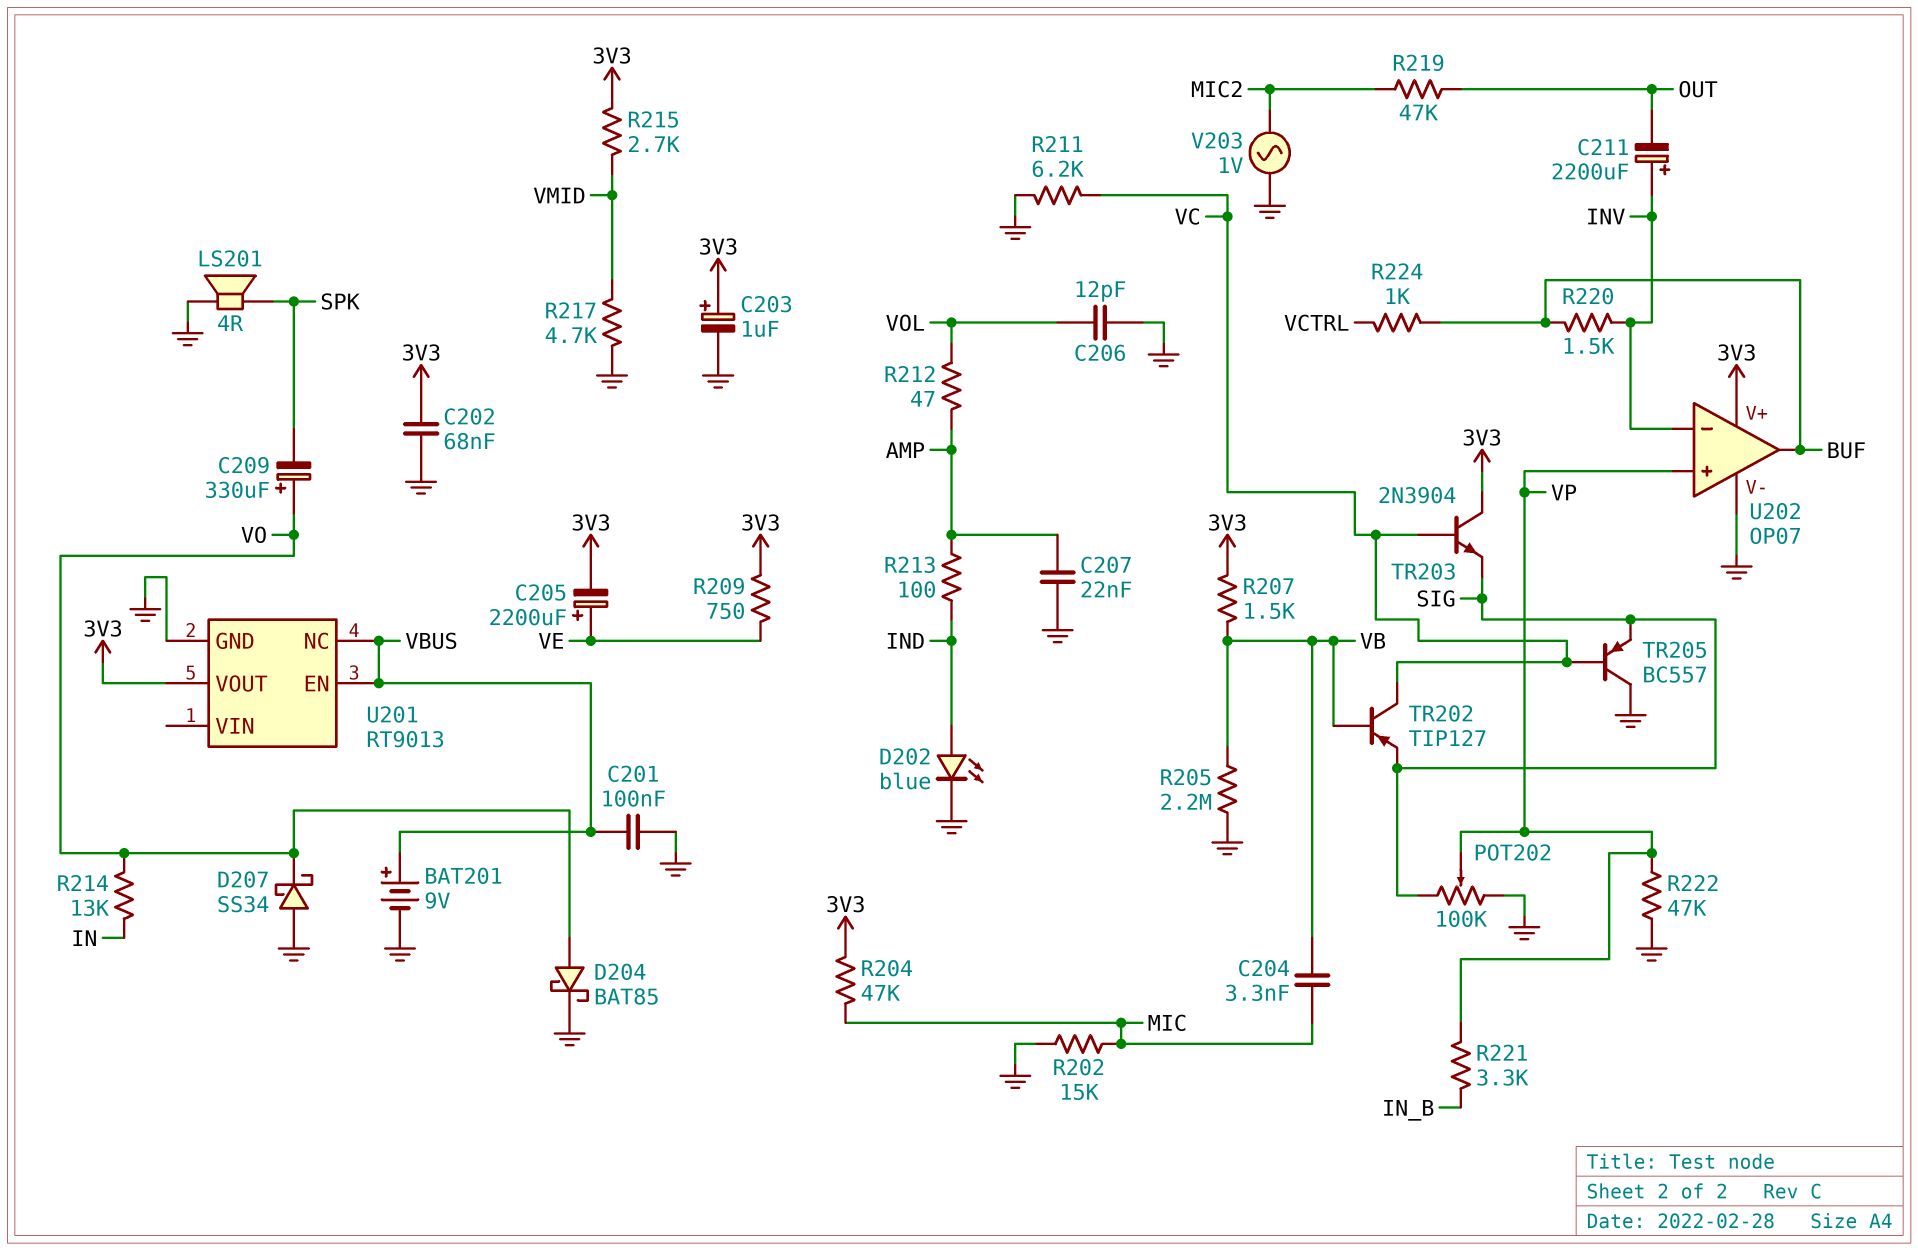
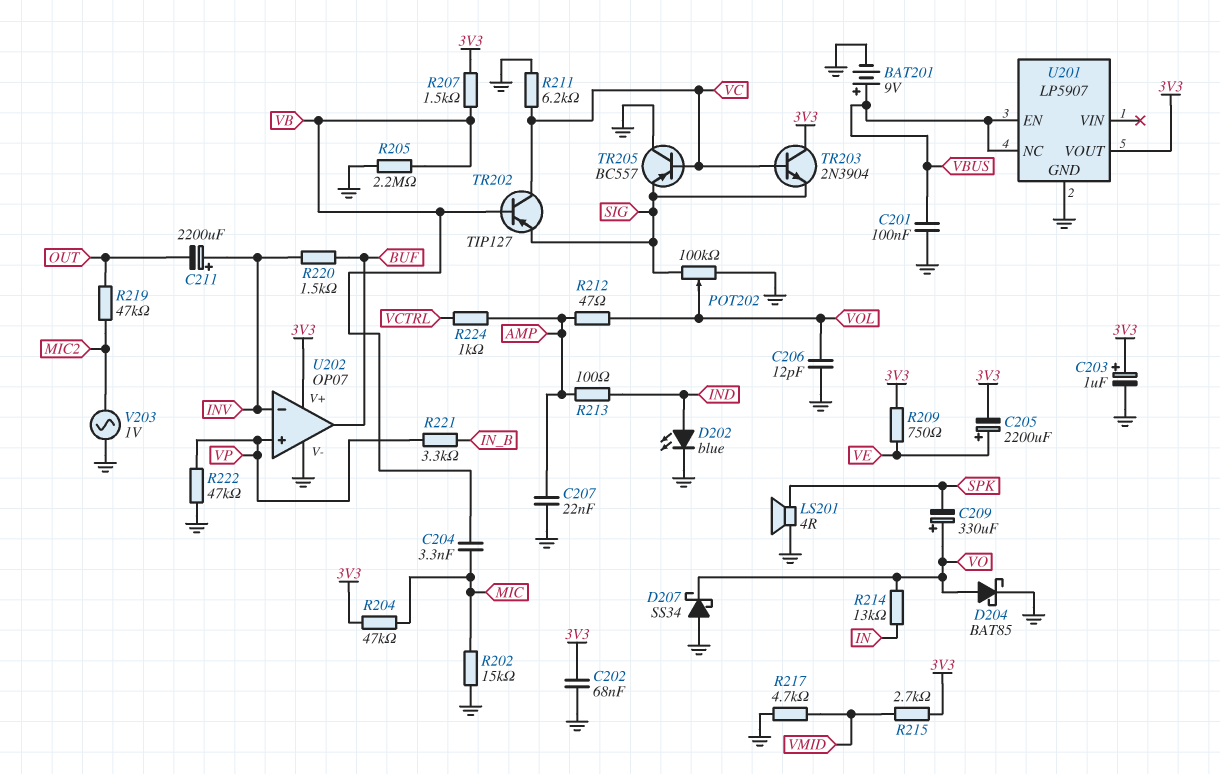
POT202: 100k (GND, SIG, wiper VP) -> 100k (GND, SIG, wiper VOL)
R224: 1k (BUF, VCTRL) -> 1k (AMP, VCTRL)
U201: RT9013 -> LP5907

